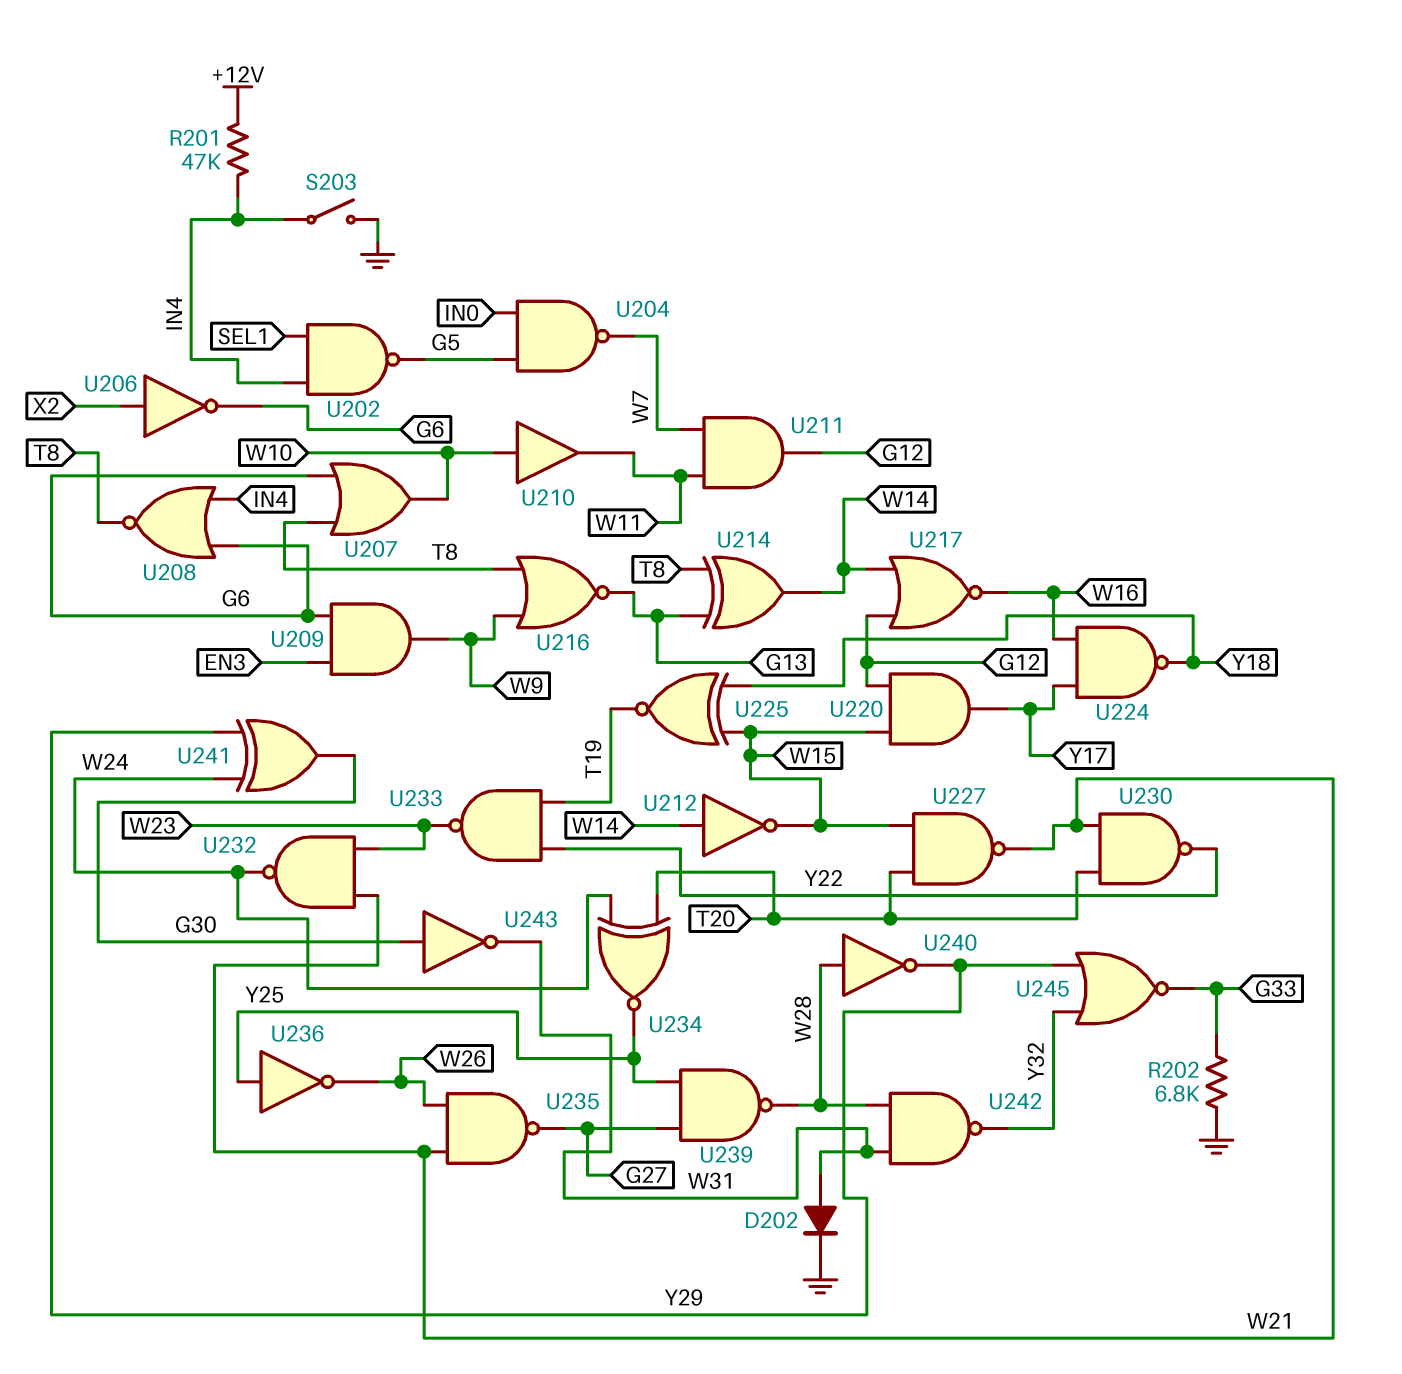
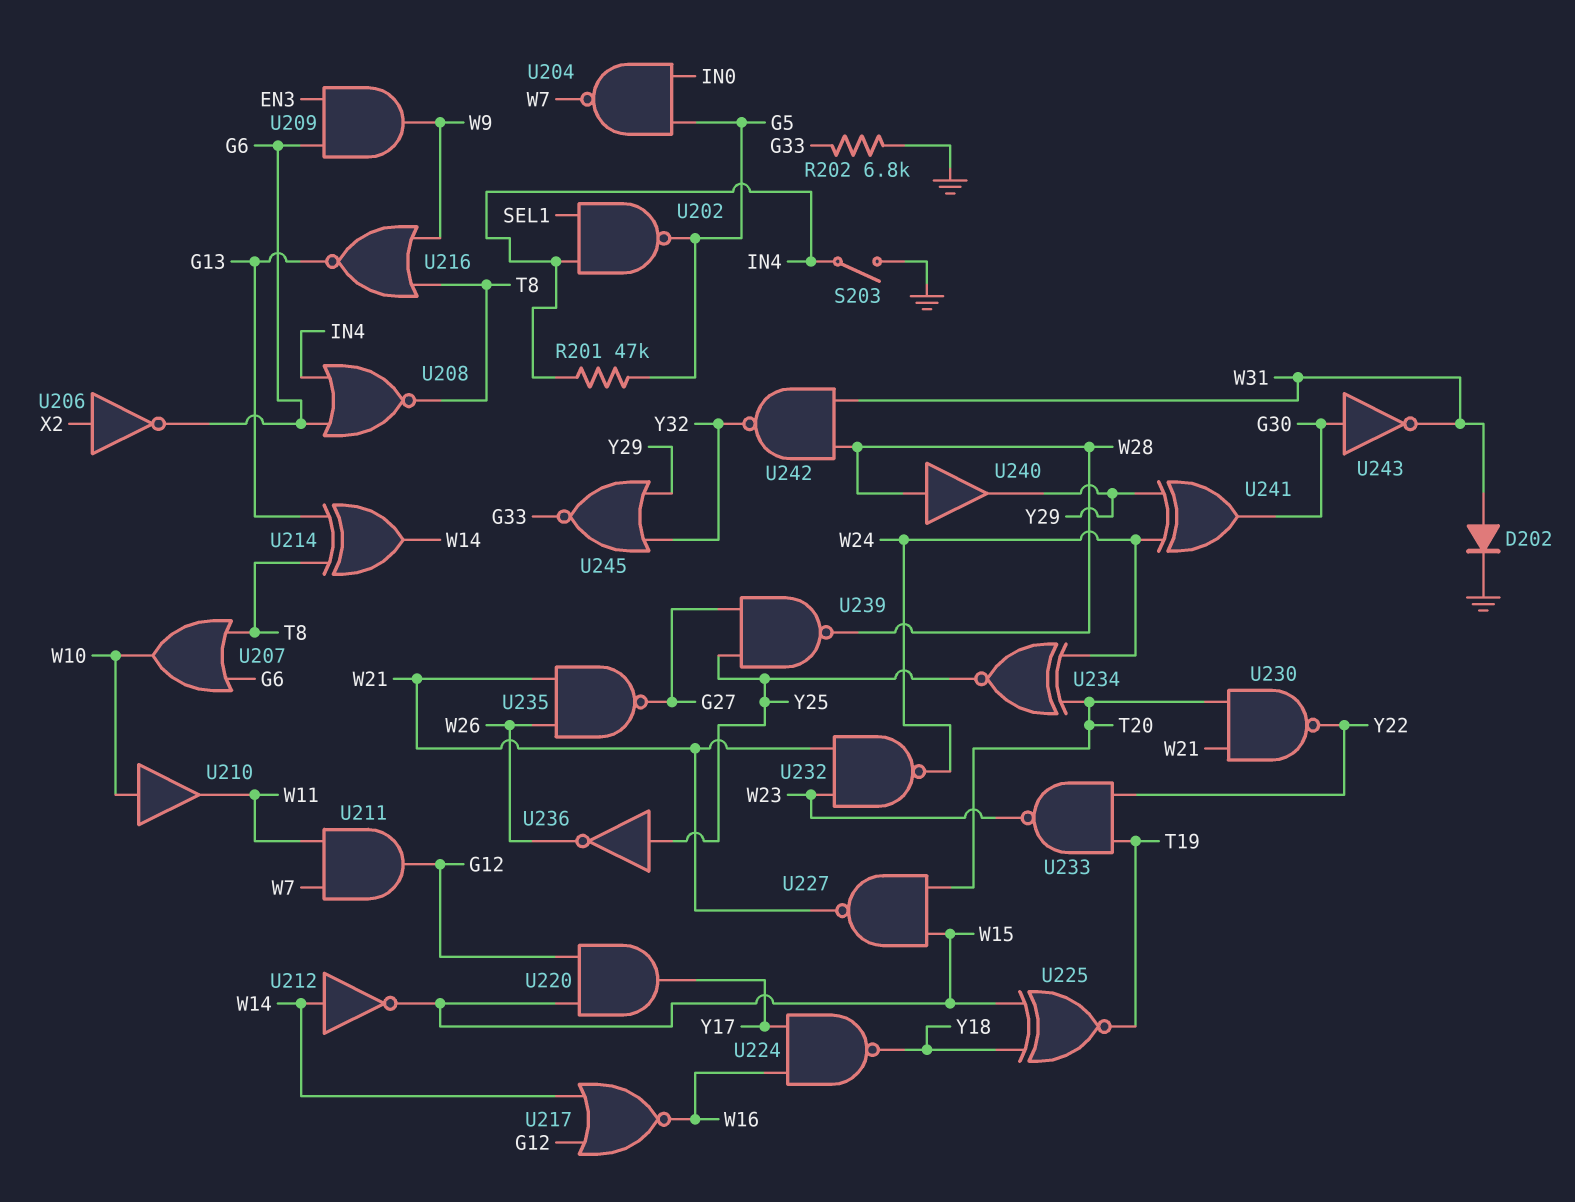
R201: 47k (+12V, IN4) -> 47k (G5, IN4)
U240: NOT (in W28, out Y29) -> buffer (in W28, out Y29)

